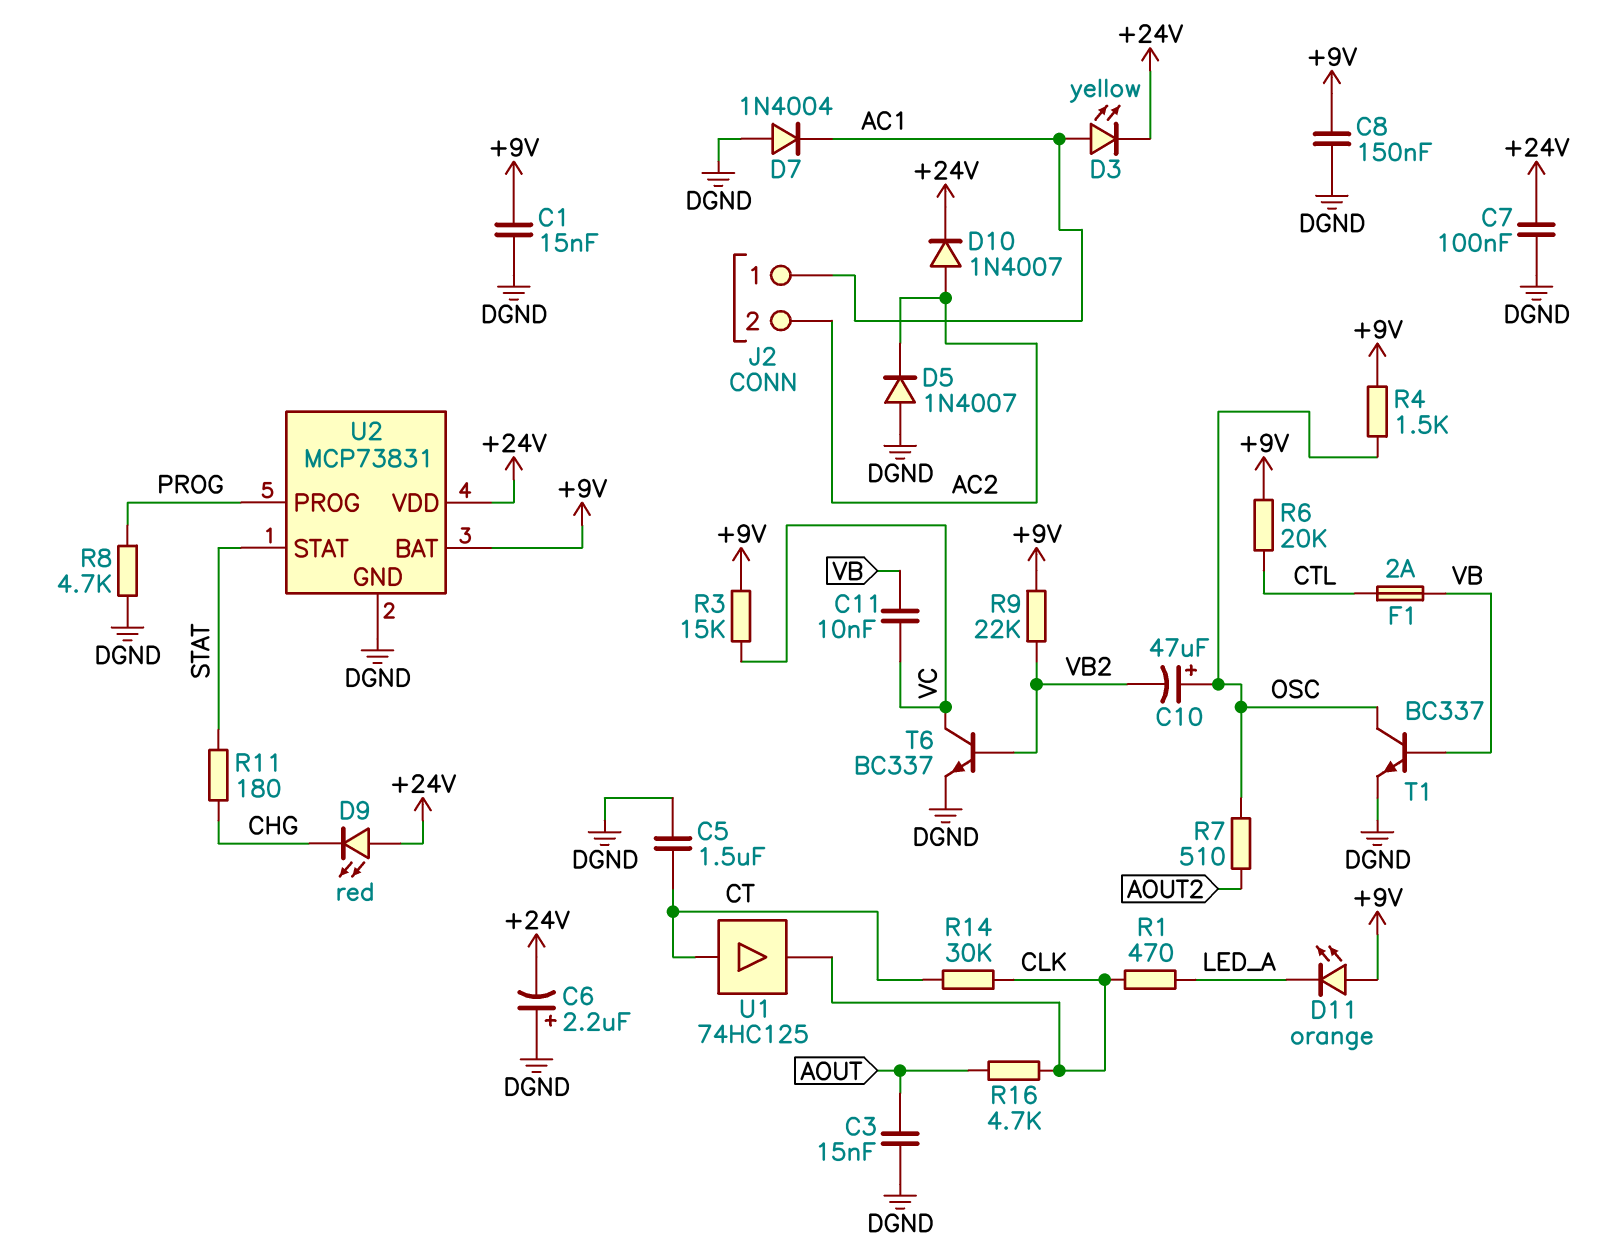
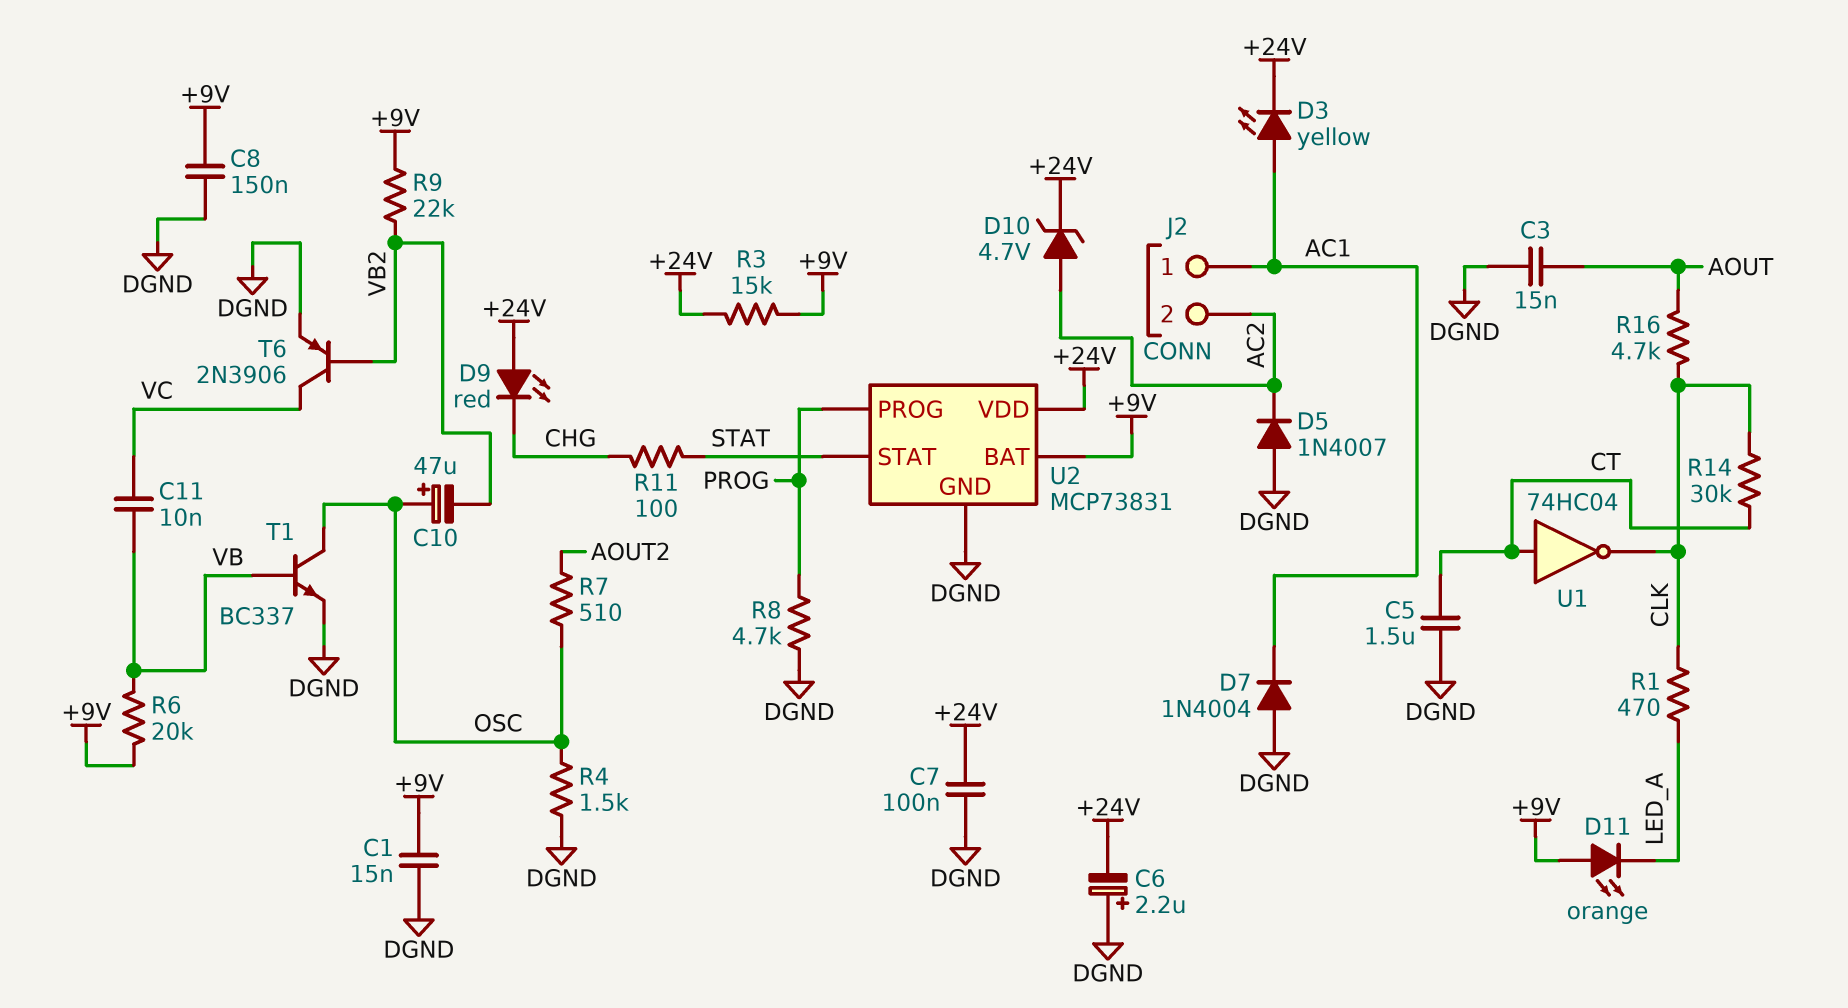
D10: diode 1N4007 (A AC2, K +24V) -> zener 4.7V (A AC2, K +24V)
F1: 2A (CTL, VB) -> none
R3: 15k (+9V, VC) -> 15k (+9V, +24V)
R4: 1.5k (+9V, OSC) -> 1.5k (DGND, OSC)
R6: 20k (+9V, CTL) -> 20k (+9V, VB)
R11: 180 (CHG, STAT) -> 100 (CHG, STAT)
T6: NPN BC337 (B VB2, C VC, E DGND) -> PNP 2N3906 (B VB2, C VC, E DGND)
U1: buffer 74HC125 (in CT, out CLK) -> NOT 74HC04 (in CT, out CLK)

